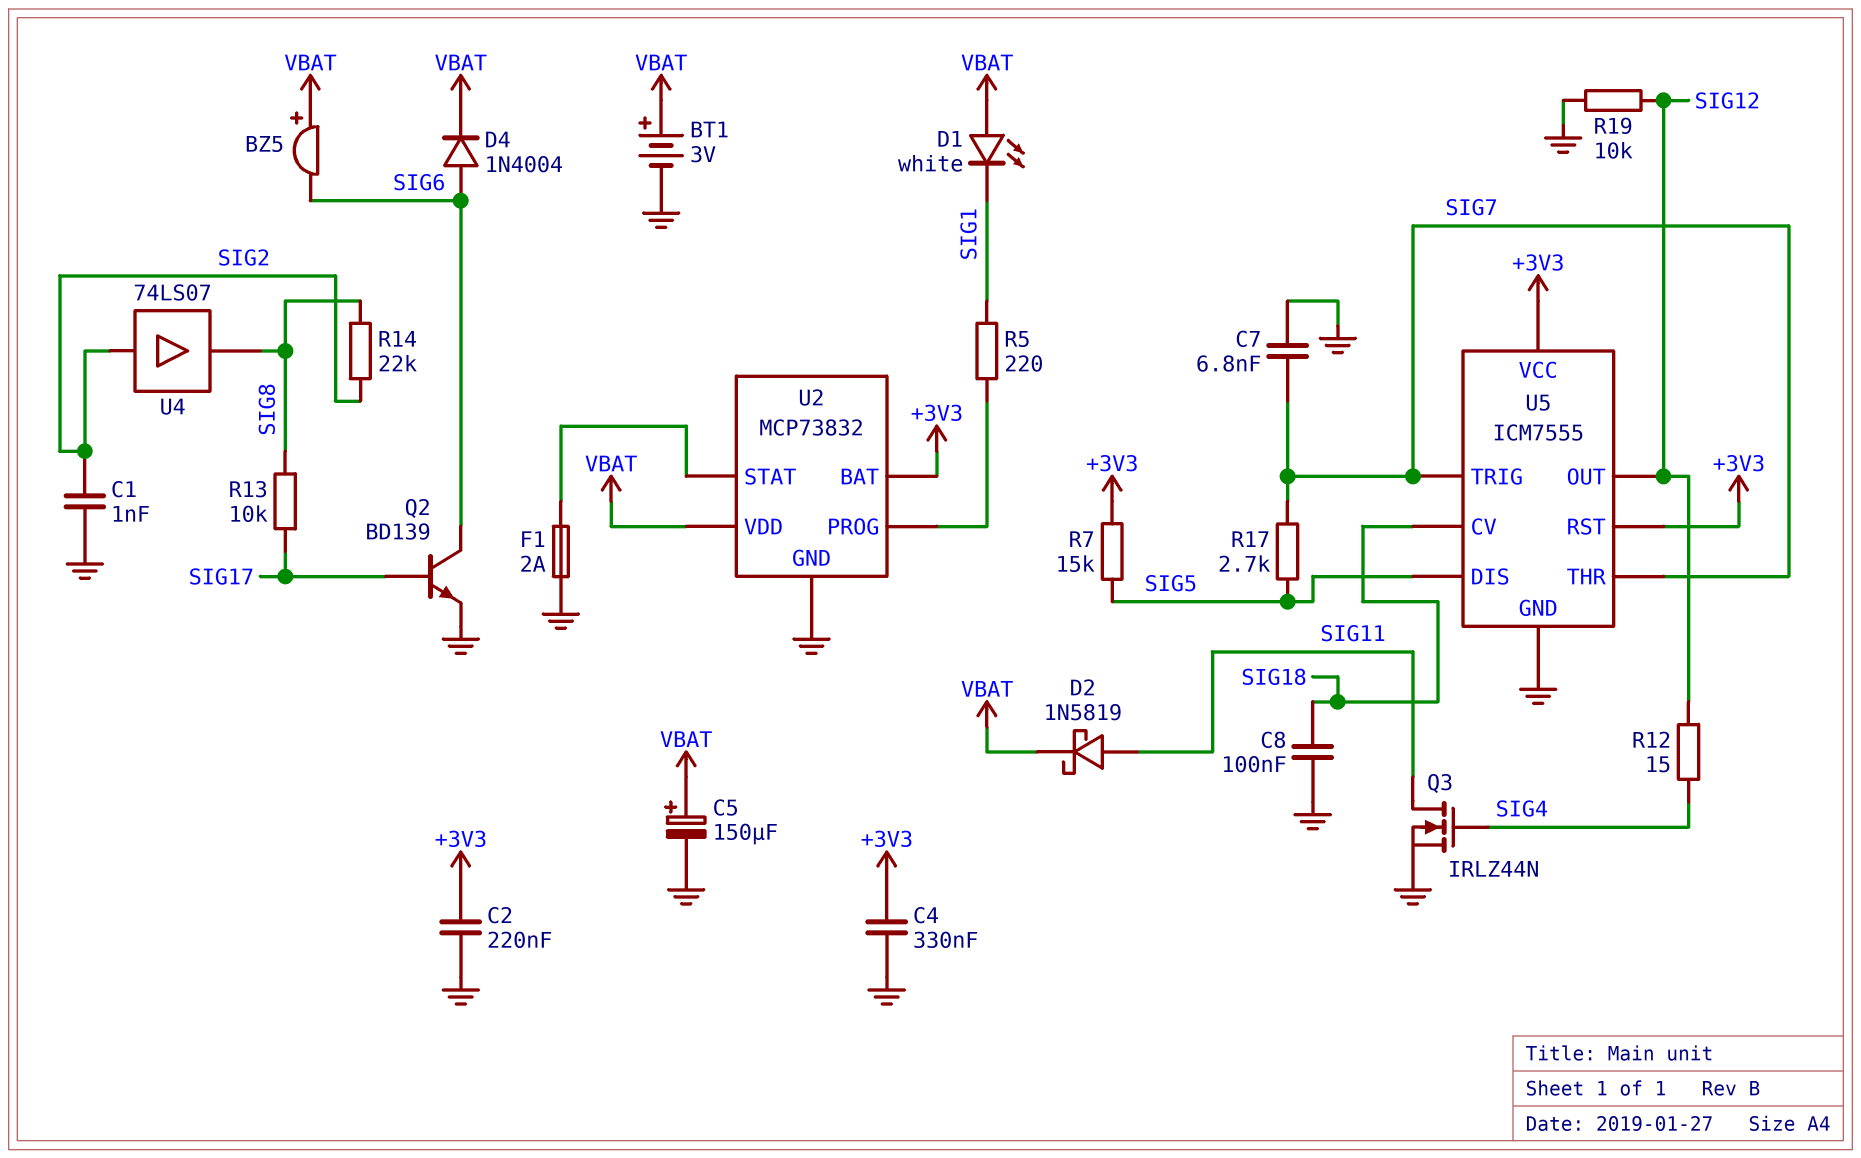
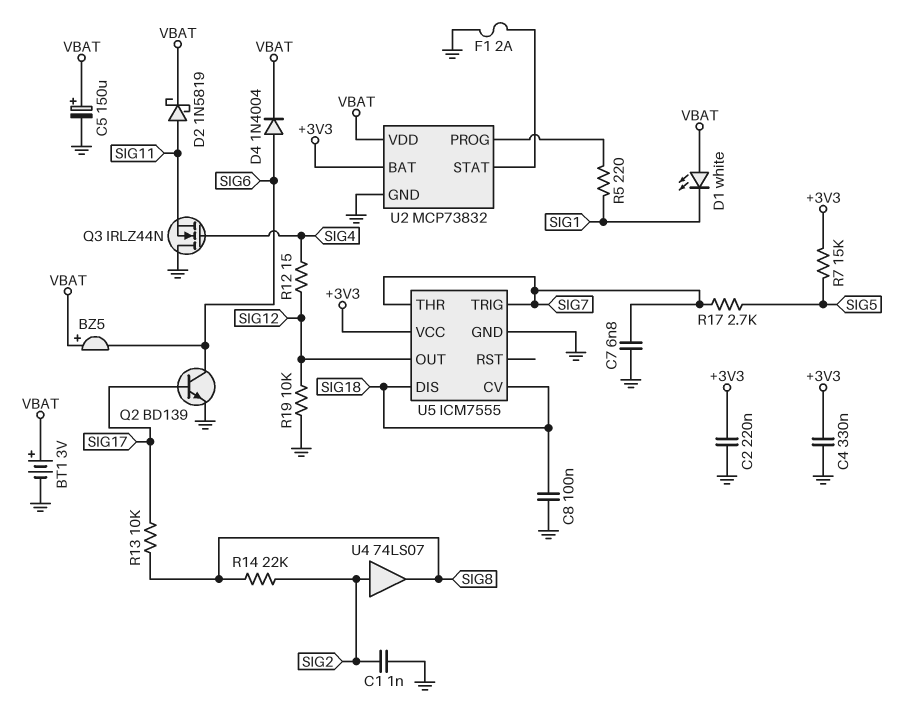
Q3: NMOS IRLZ44N (G SIG4, D SIG11, S GND) -> NMOS IRLZ44N (G SIG4, D GND, S SIG11)
U5 pin DIS: SIG5 -> SIG18
U5 pin RST: +3V3 -> none

